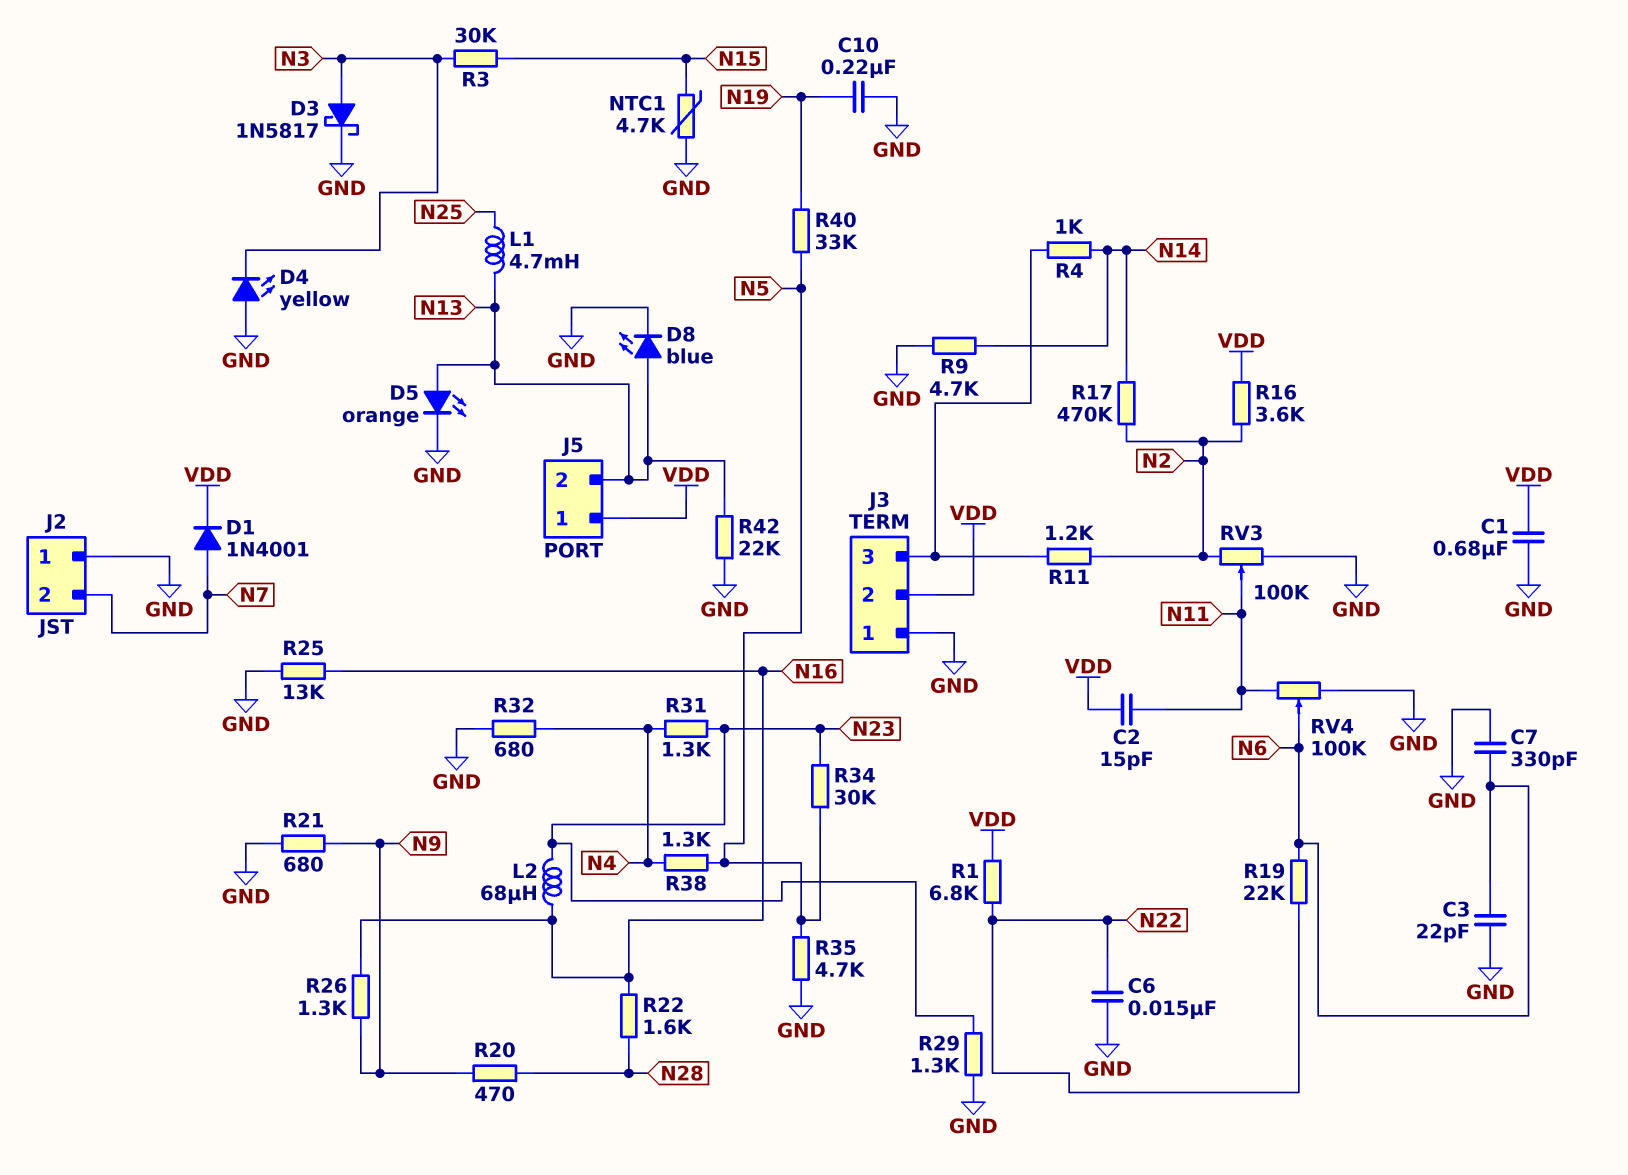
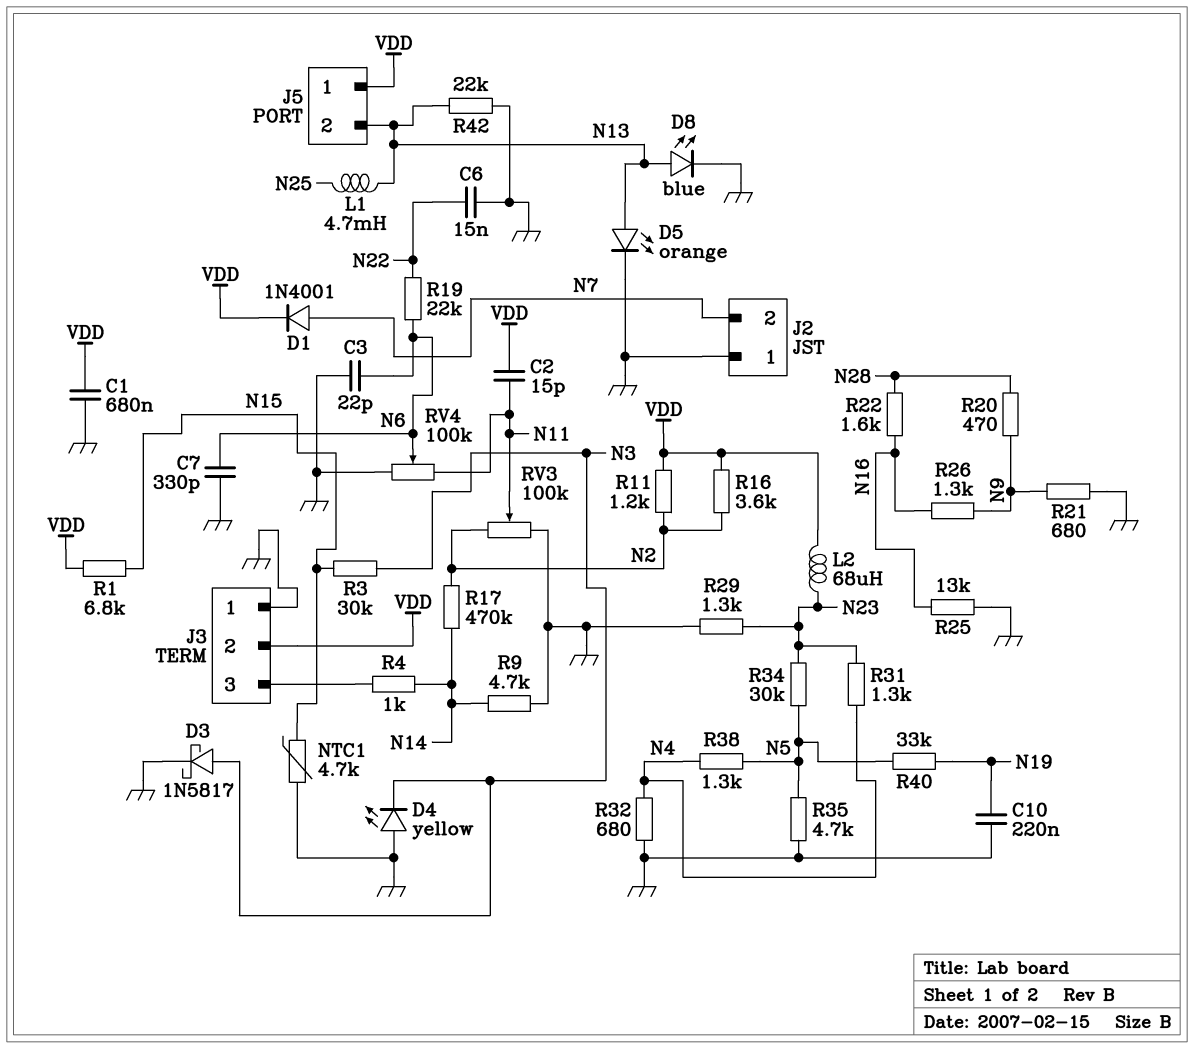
L2: 68uH (N16, N23) -> 68uH (N23, VDD)
R1: 6.8k (N22, VDD) -> 6.8k (N15, VDD)
R11: 1.2k (J3/3, N2) -> 1.2k (N2, VDD)

